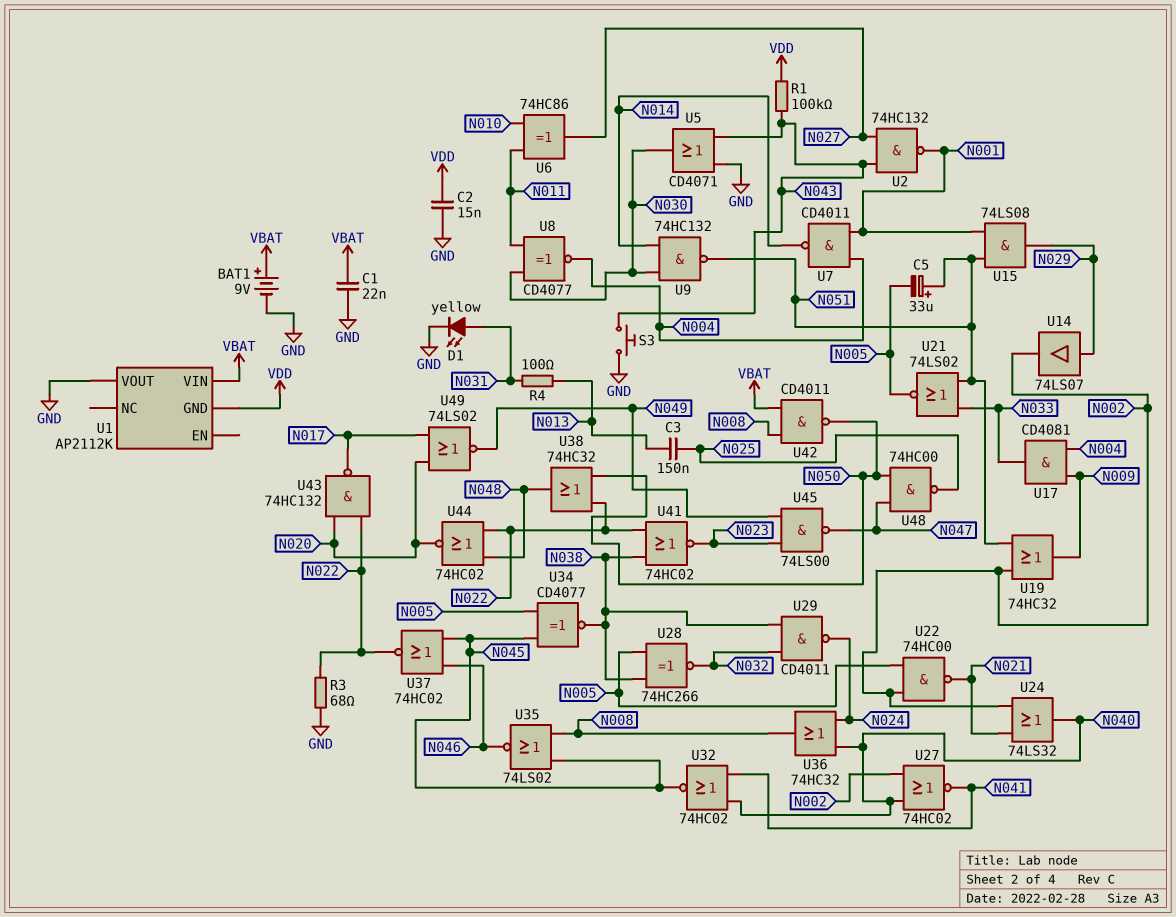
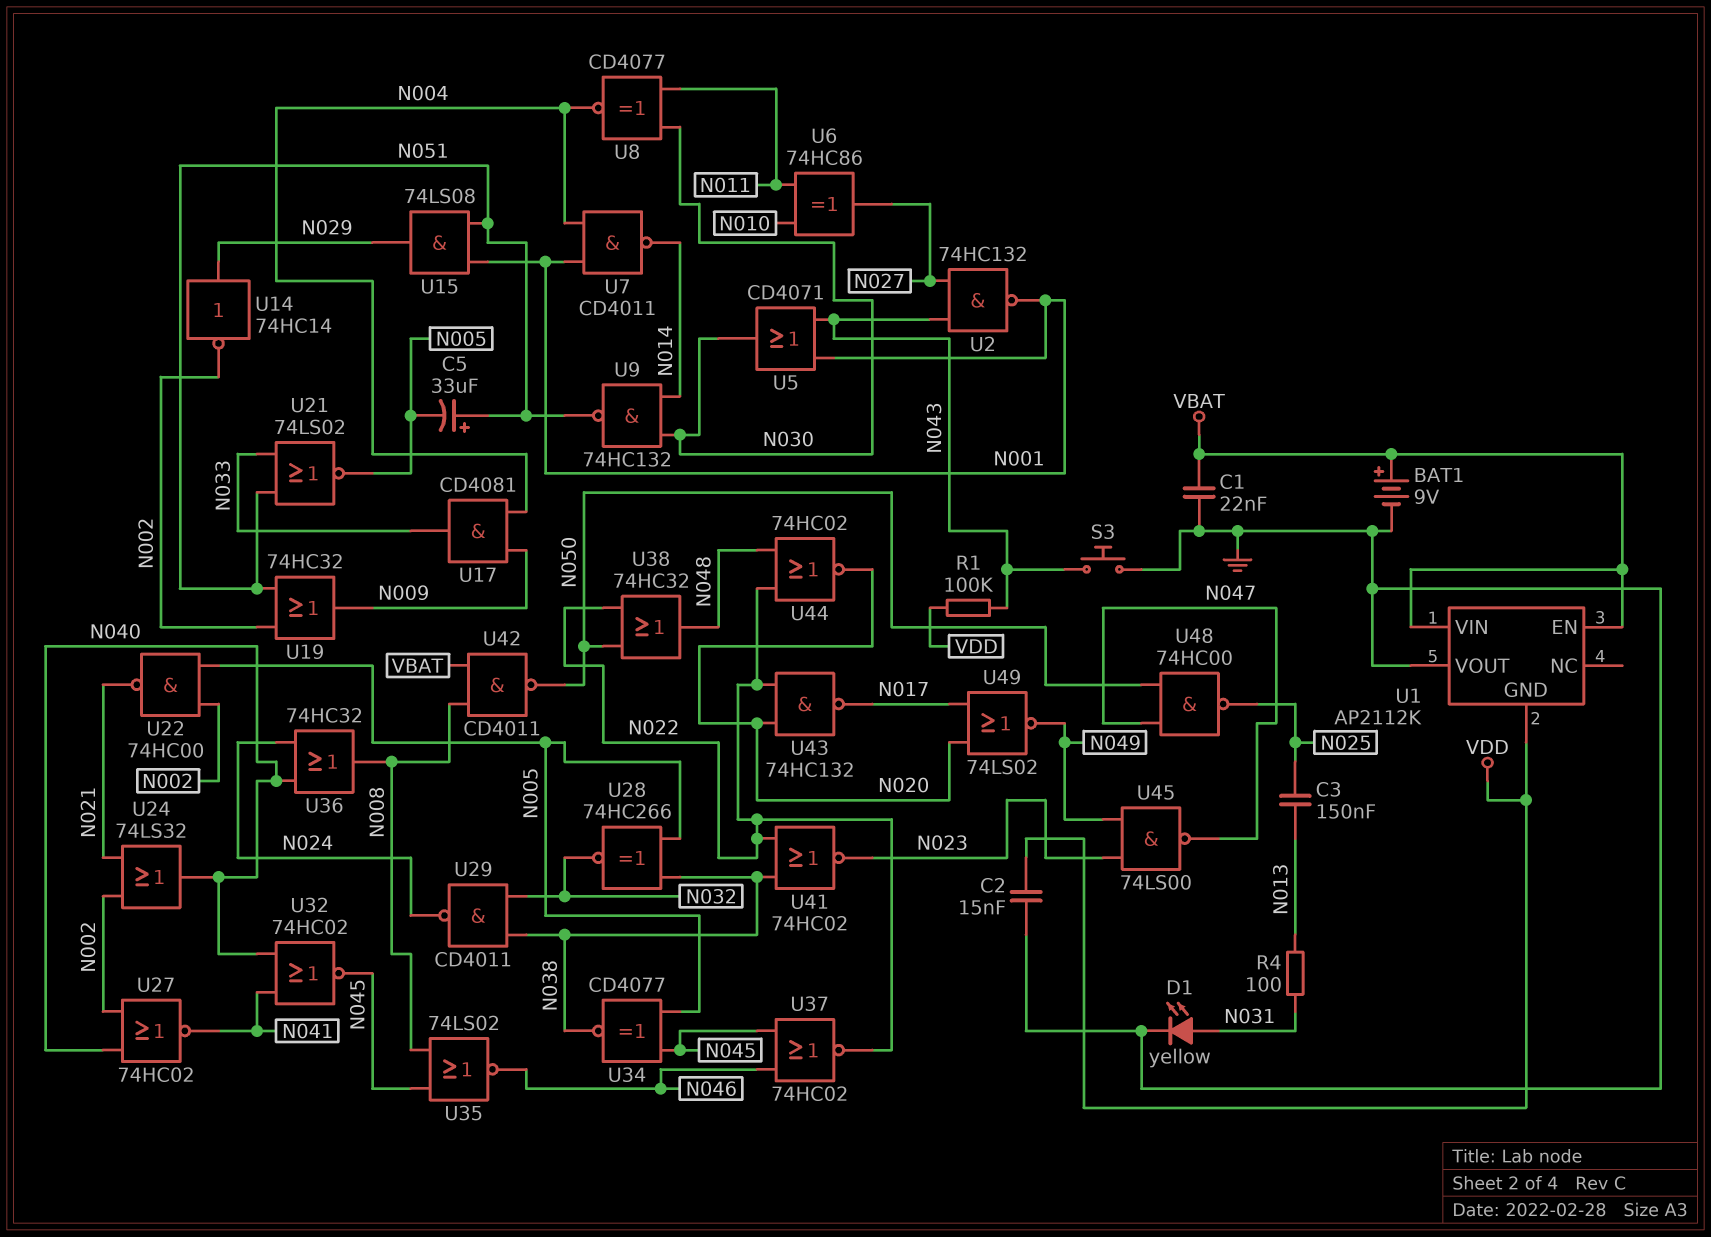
R3: 68 (GND, N022) -> none
U1 pin EN: none -> VBAT
U5: OR CD4071 (in GND, in N043, out N030) -> OR CD4071 (in N001, in N043, out N030)
U14: buffer 74LS07 (in N029, out N002) -> NOT 74HC14 (in N029, out N002)

